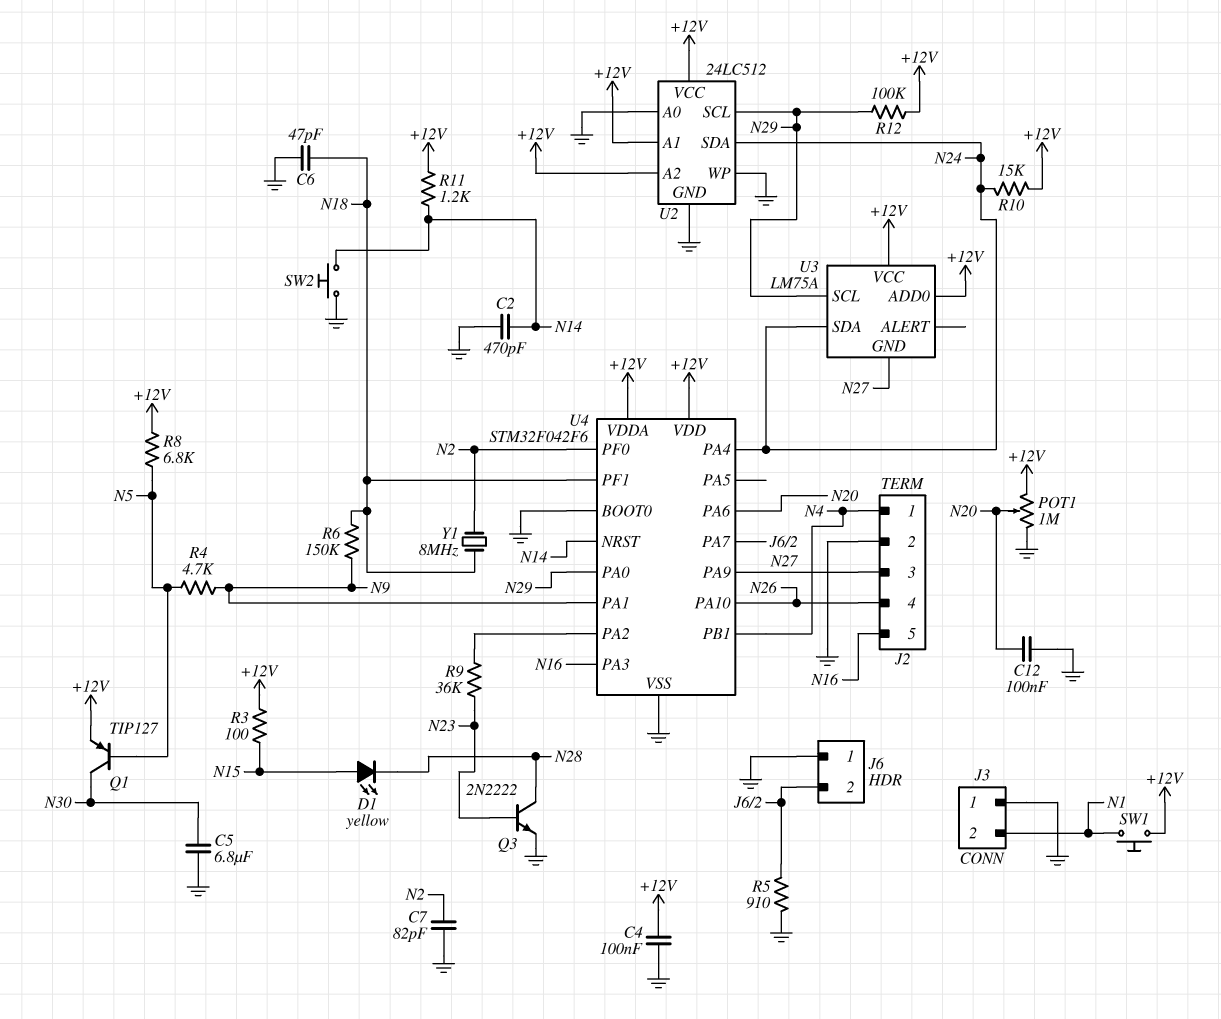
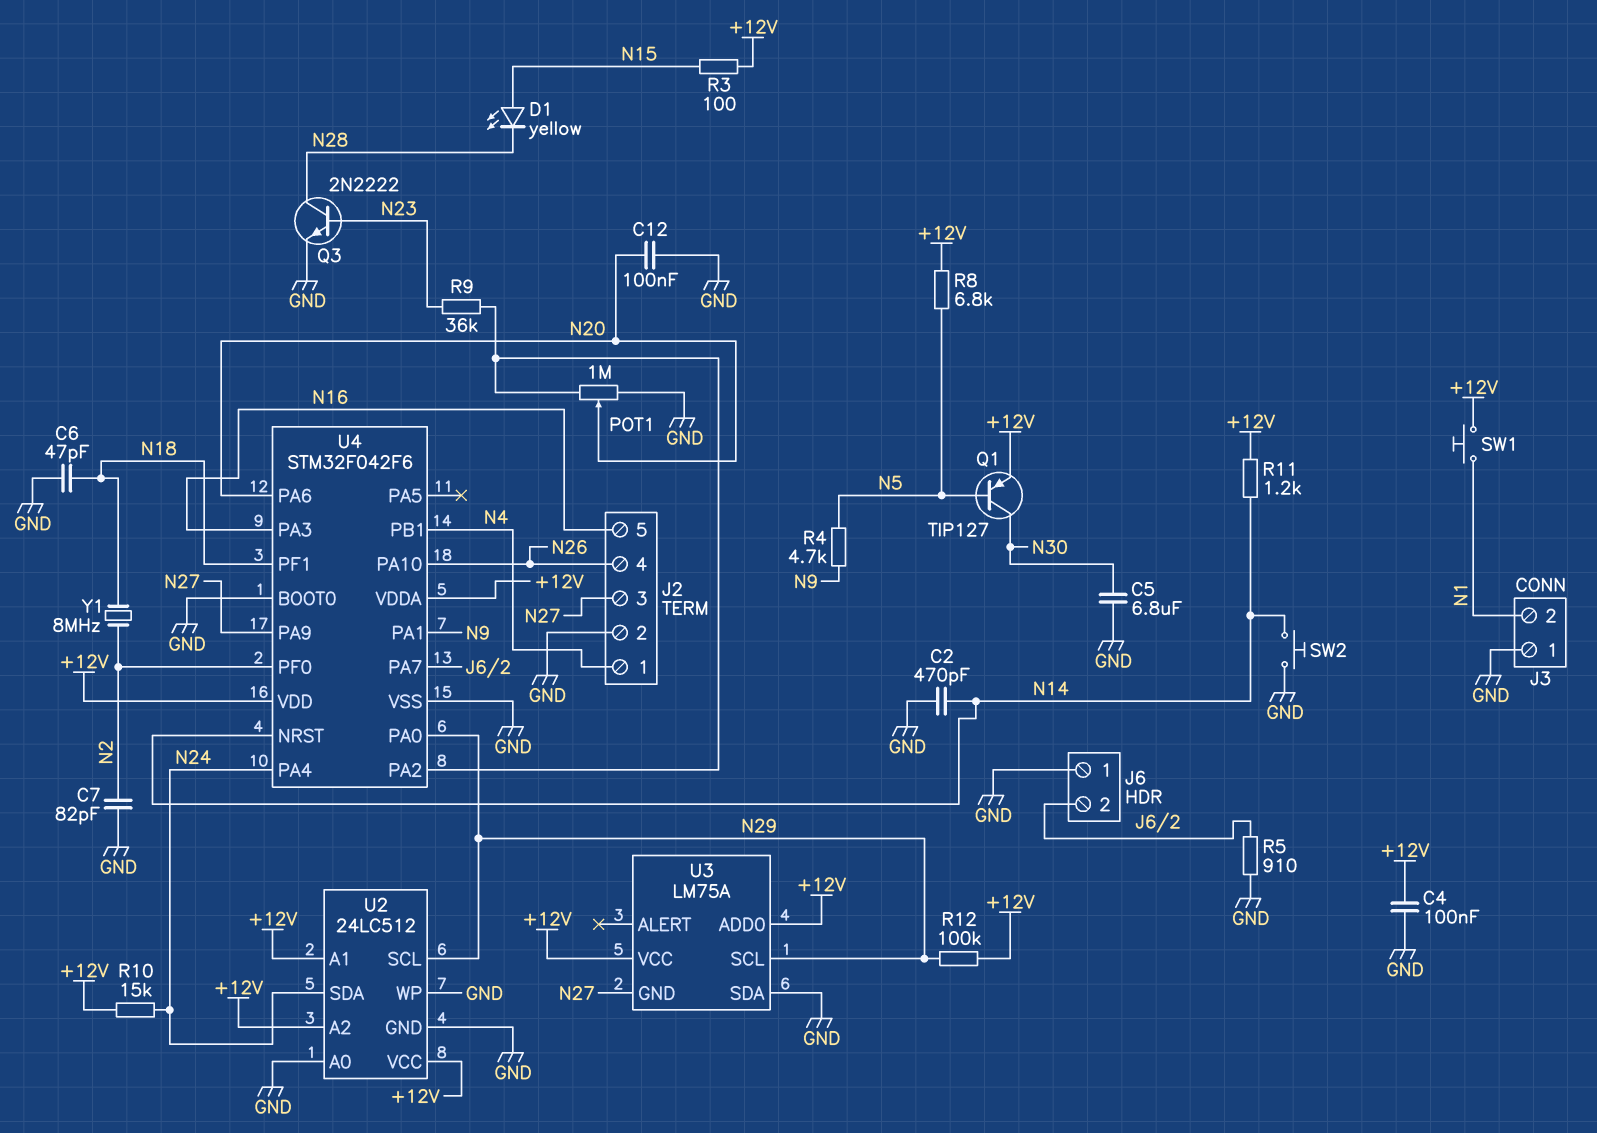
POT1: 1M (+12V, GND, wiper N20) -> 1M (GND, U4/PA2, wiper N20)
R6: 150k (N9, N18) -> none
U3 pin SDA: N24 -> GND

